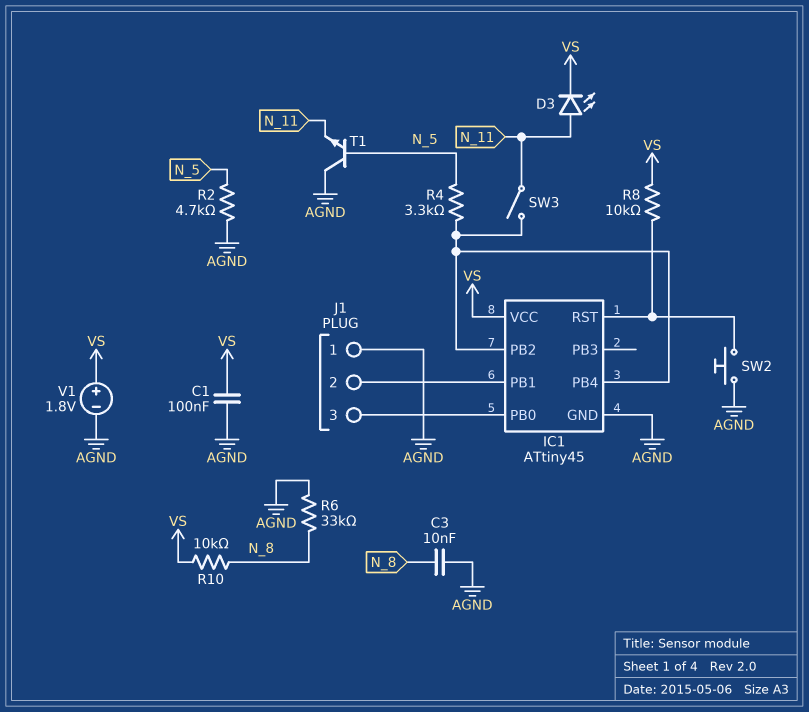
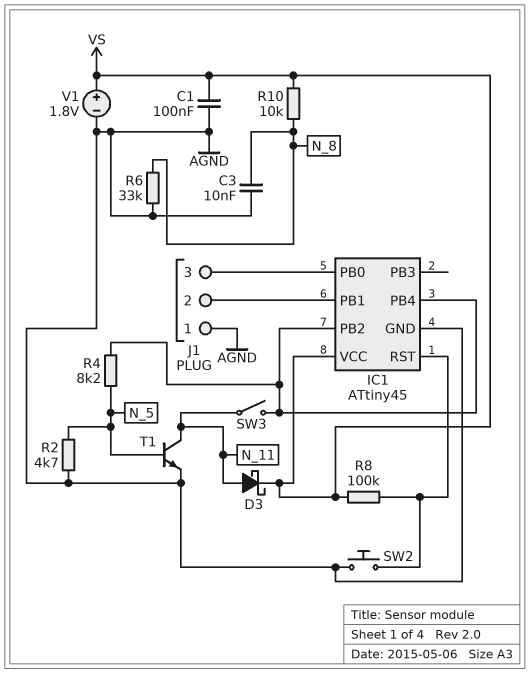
D3: LED (A N_11, K VS) -> schottky (A N_11, K VS)
R4: 3.3k (IC1/PB2, N_5) -> 8.2k (IC1/PB2, N_5)
R8: 10k (IC1/RST, VS) -> 100k (IC1/RST, VS)
T1: NPN (B N_5, C AGND, E N_11) -> NPN (B N_5, C N_11, E AGND)

